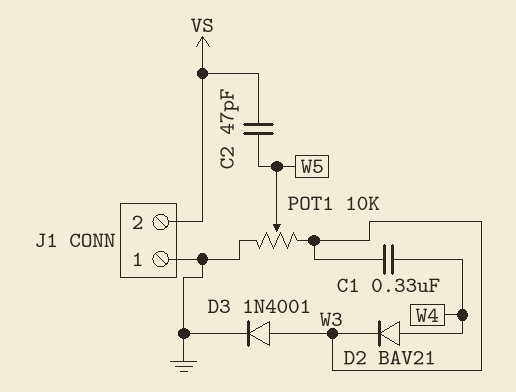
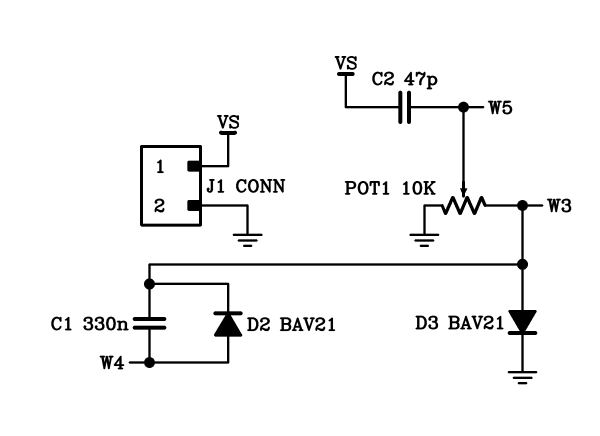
D3: diode 1N4001 (A W3, K GND) -> diode BAV21 (A W3, K GND)
J1 pin 1: GND -> VS
J1 pin 2: VS -> GND

